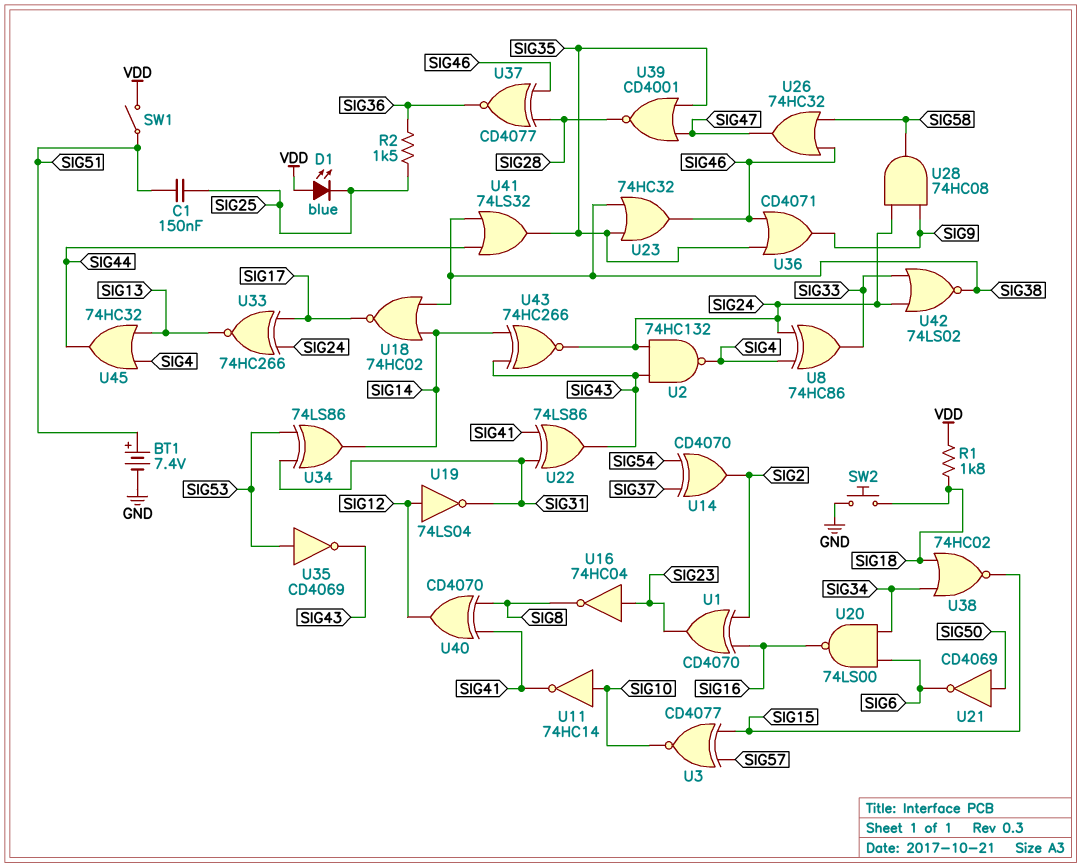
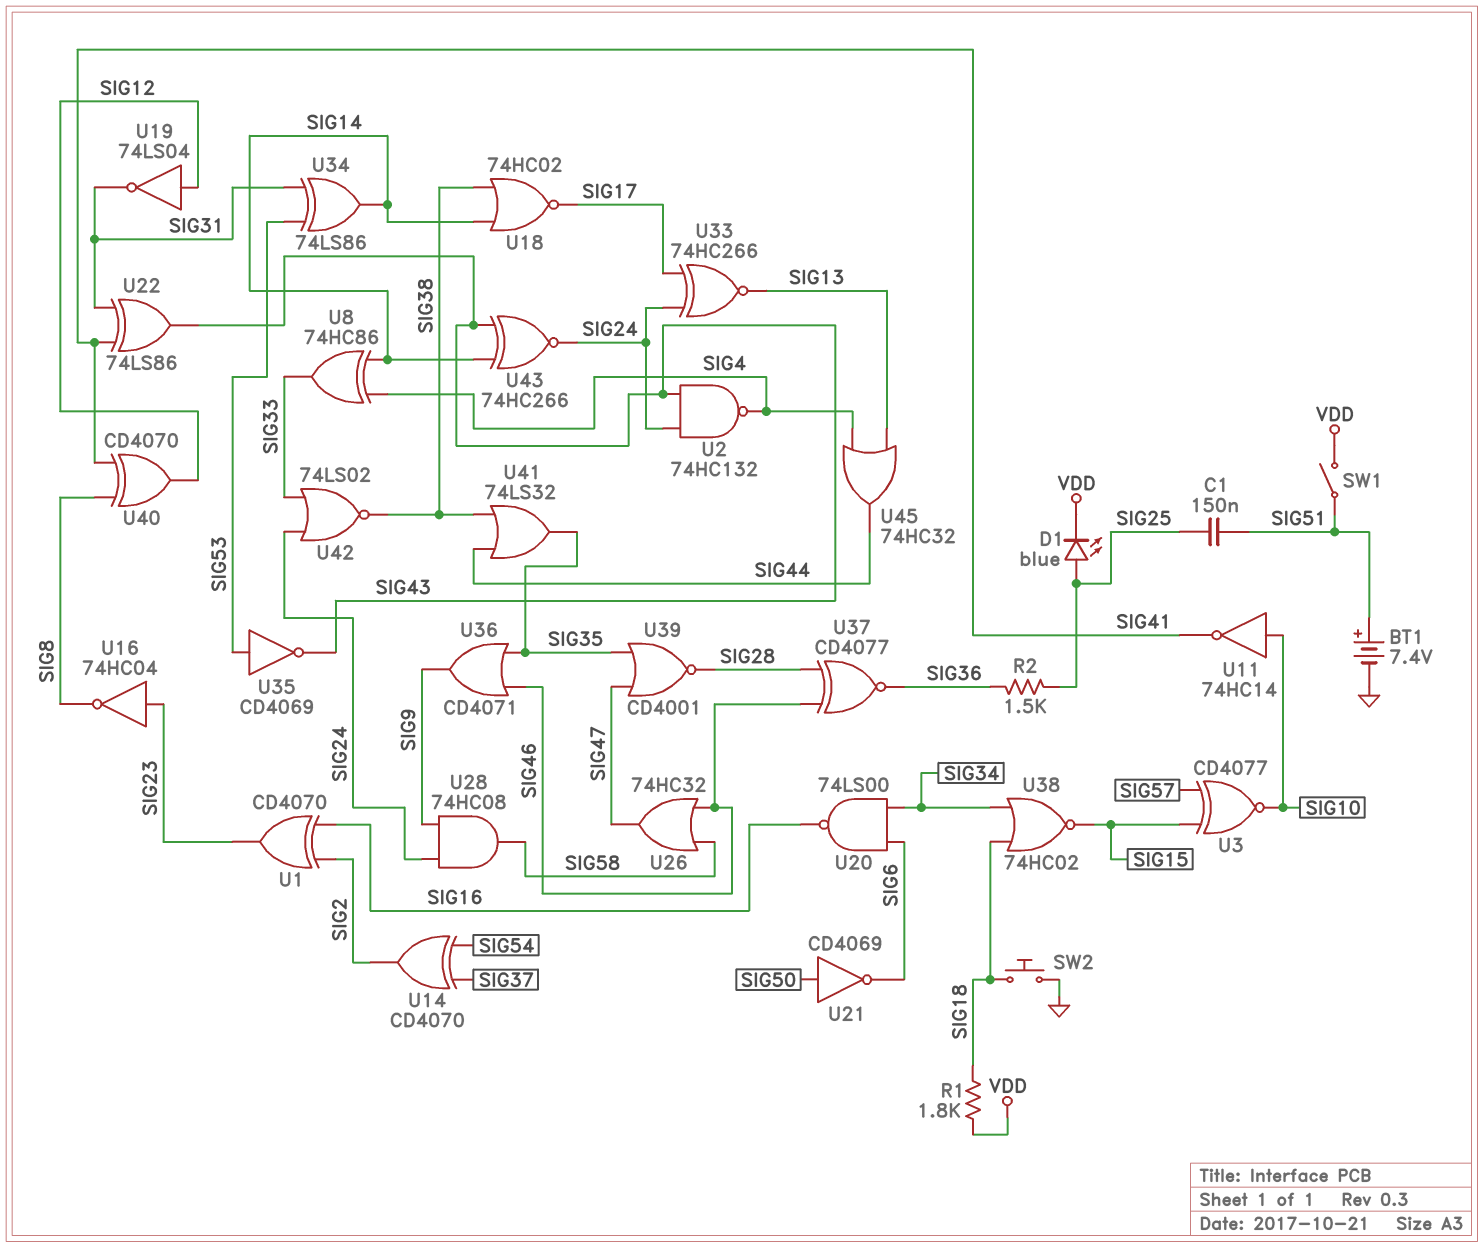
D1: LED blue (A VDD, K SIG25) -> LED blue (A SIG25, K VDD)
U8: XOR 74HC86 (in SIG4, in SIG24, out SIG33) -> XOR 74HC86 (in SIG4, in SIG14, out SIG33)
U23: OR 74HC32 (in SIG35, in SIG38, out SIG46) -> none

